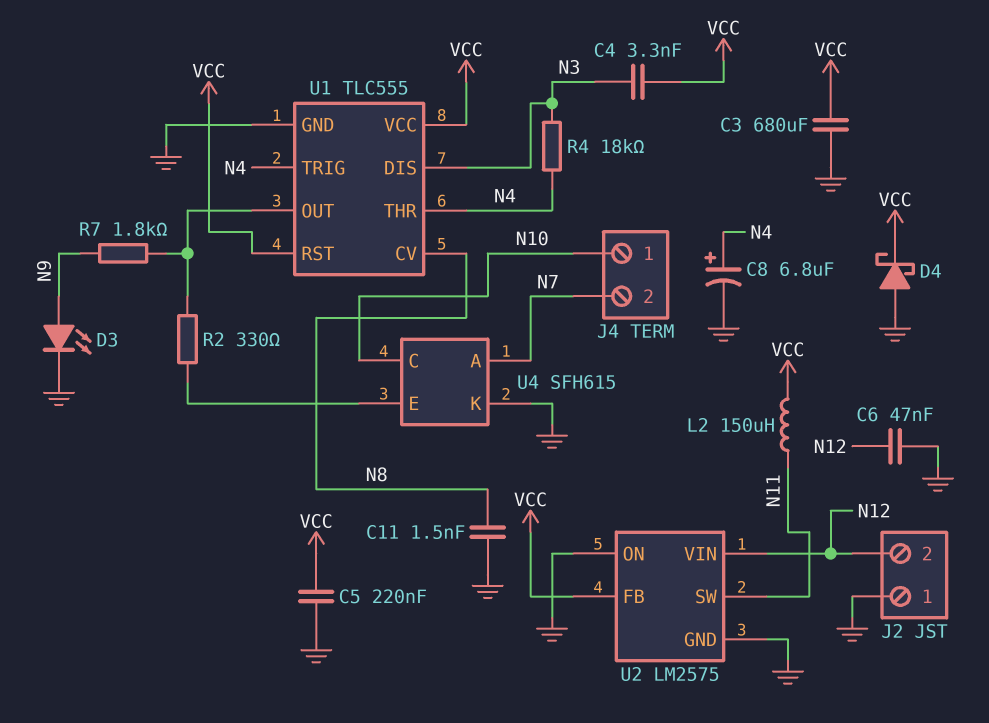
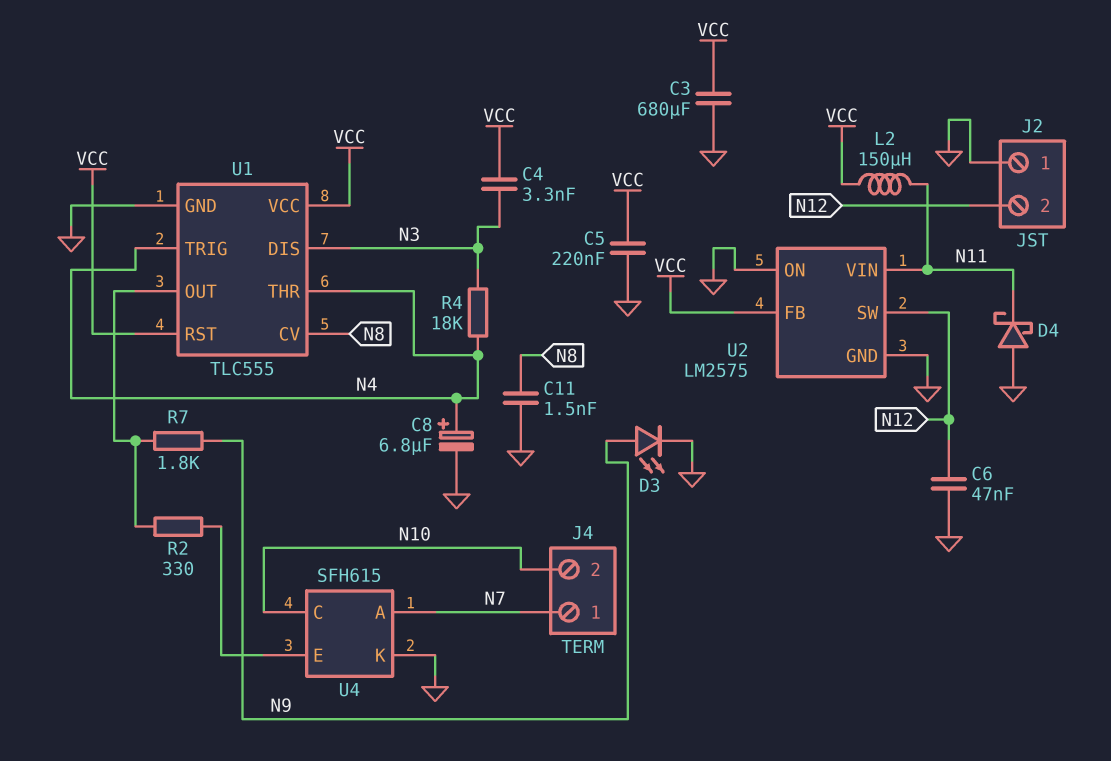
D4: schottky (A GND, K VCC) -> schottky (A GND, K N11)
J4 pin 1: N10 -> N7
J4 pin 2: N7 -> N10
U2 pin SW: N11 -> N12
U2 pin VIN: N12 -> N11

